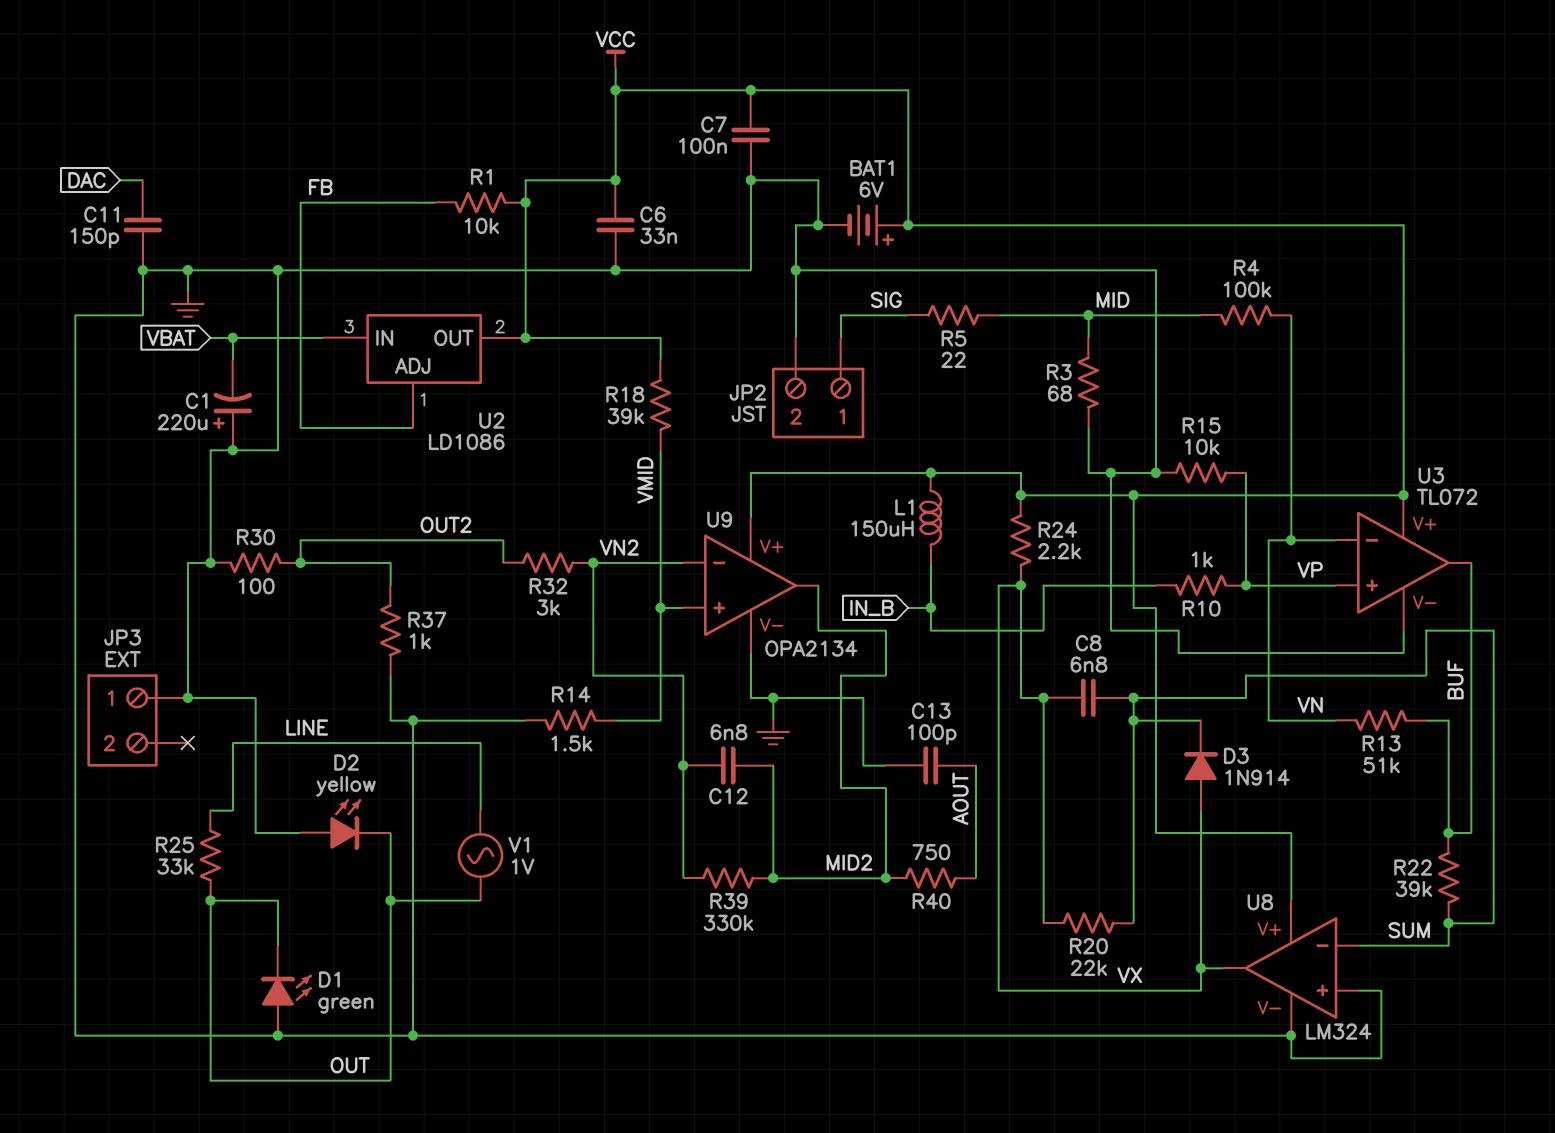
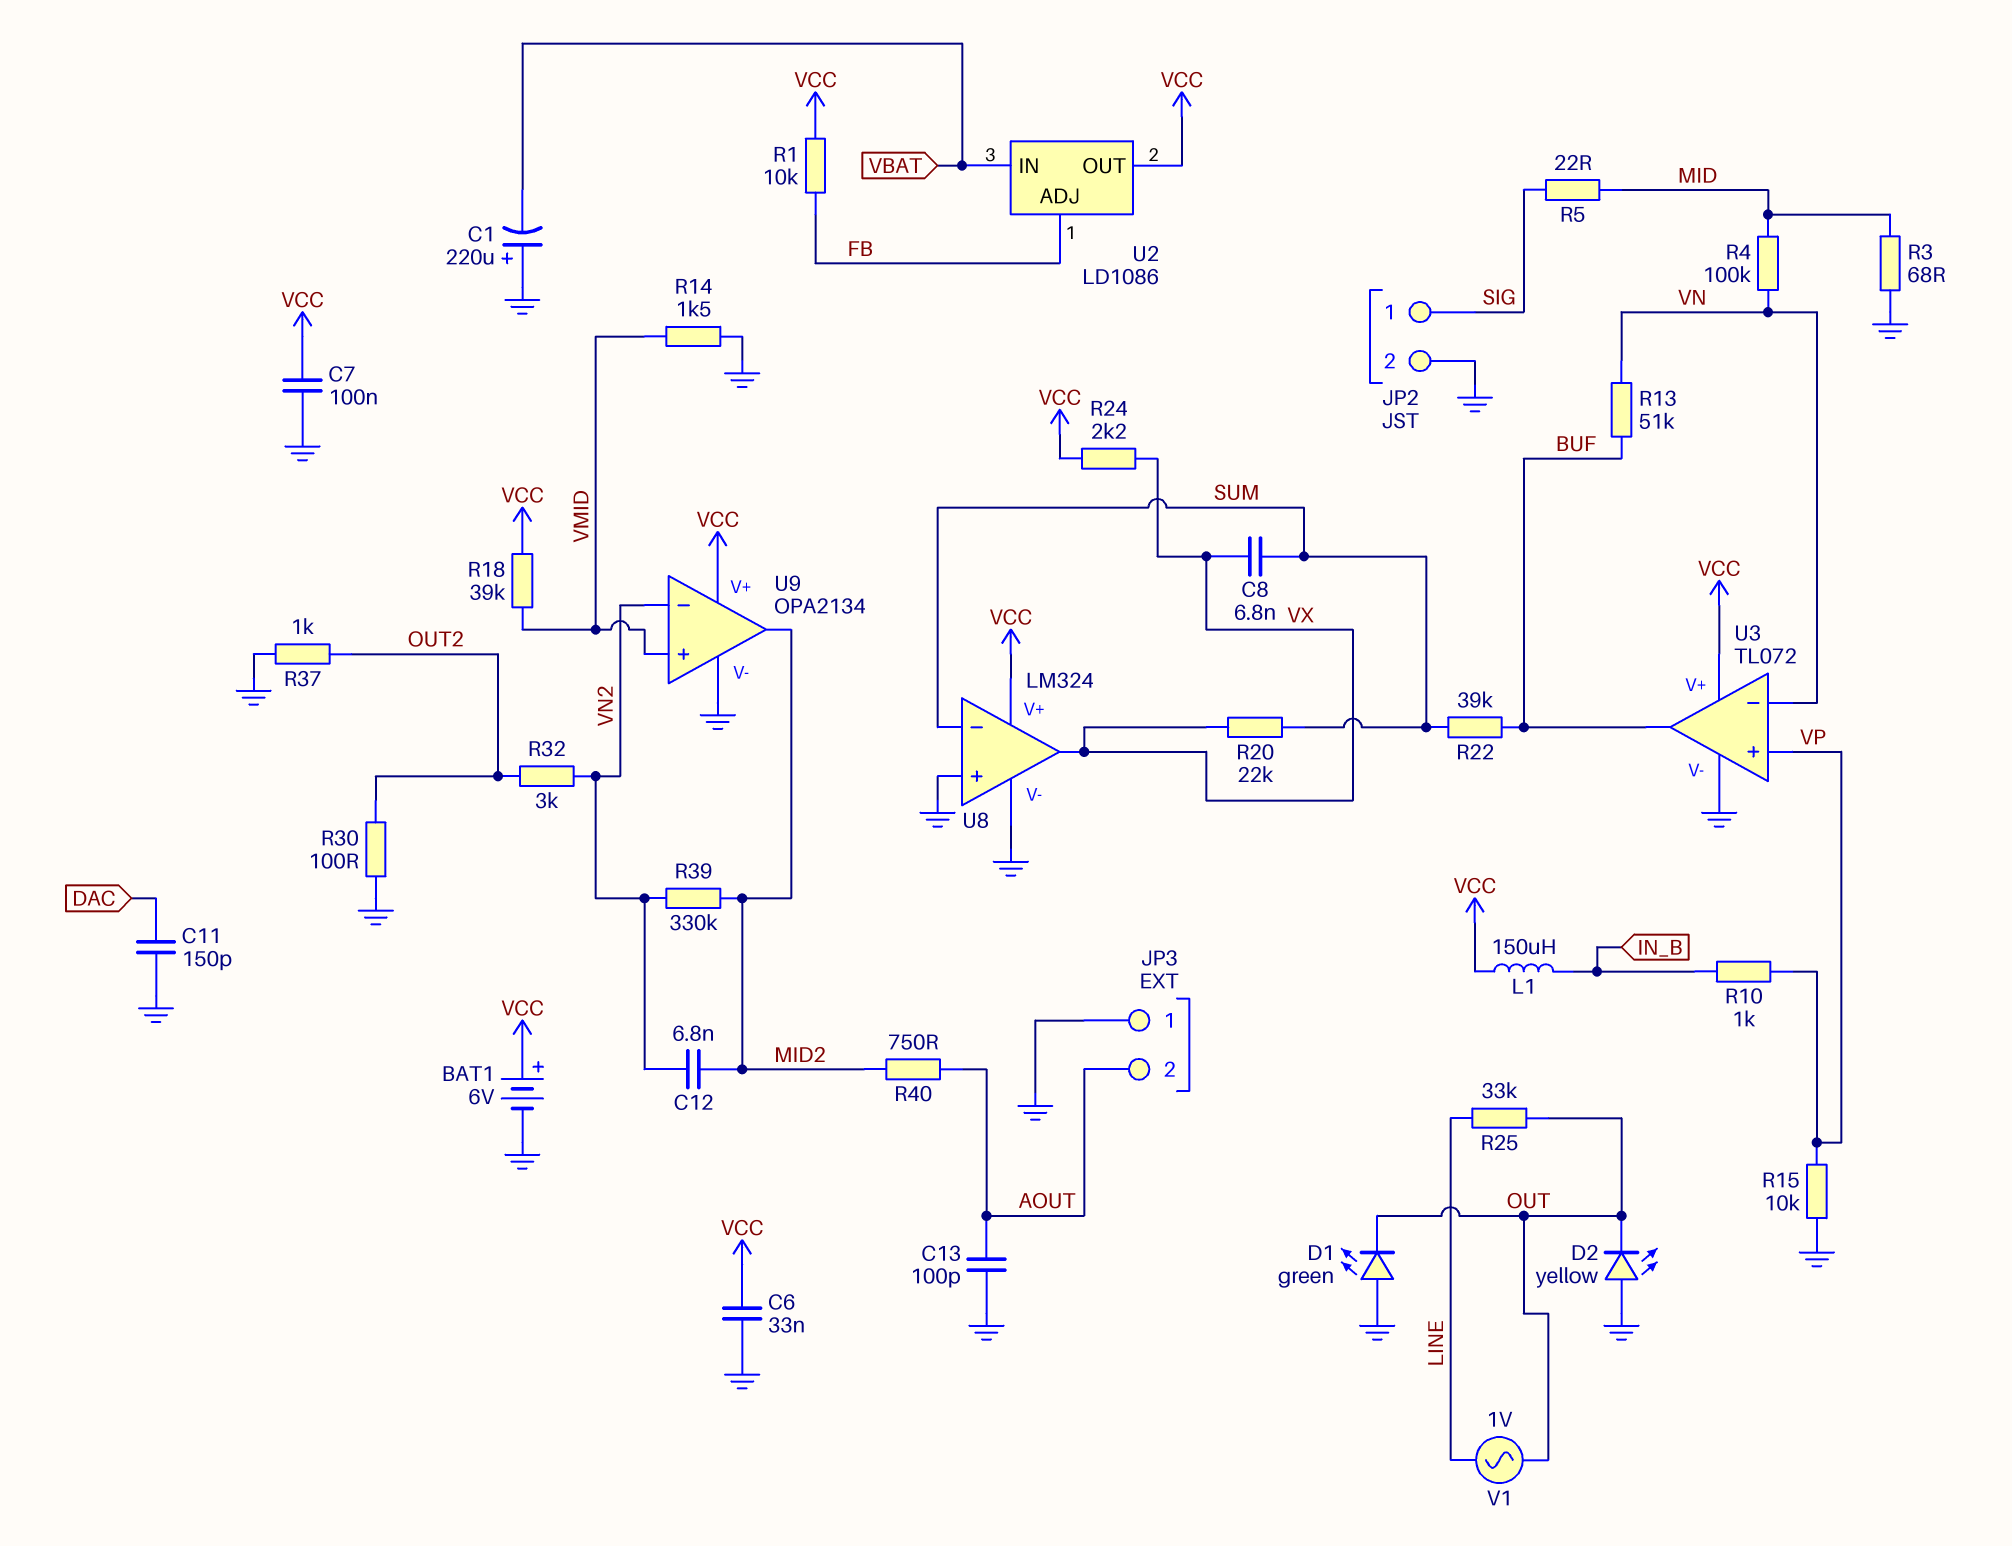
D3: diode 1N914 (A VX, K SUM) -> none
JP3 pin 2: none -> AOUT

